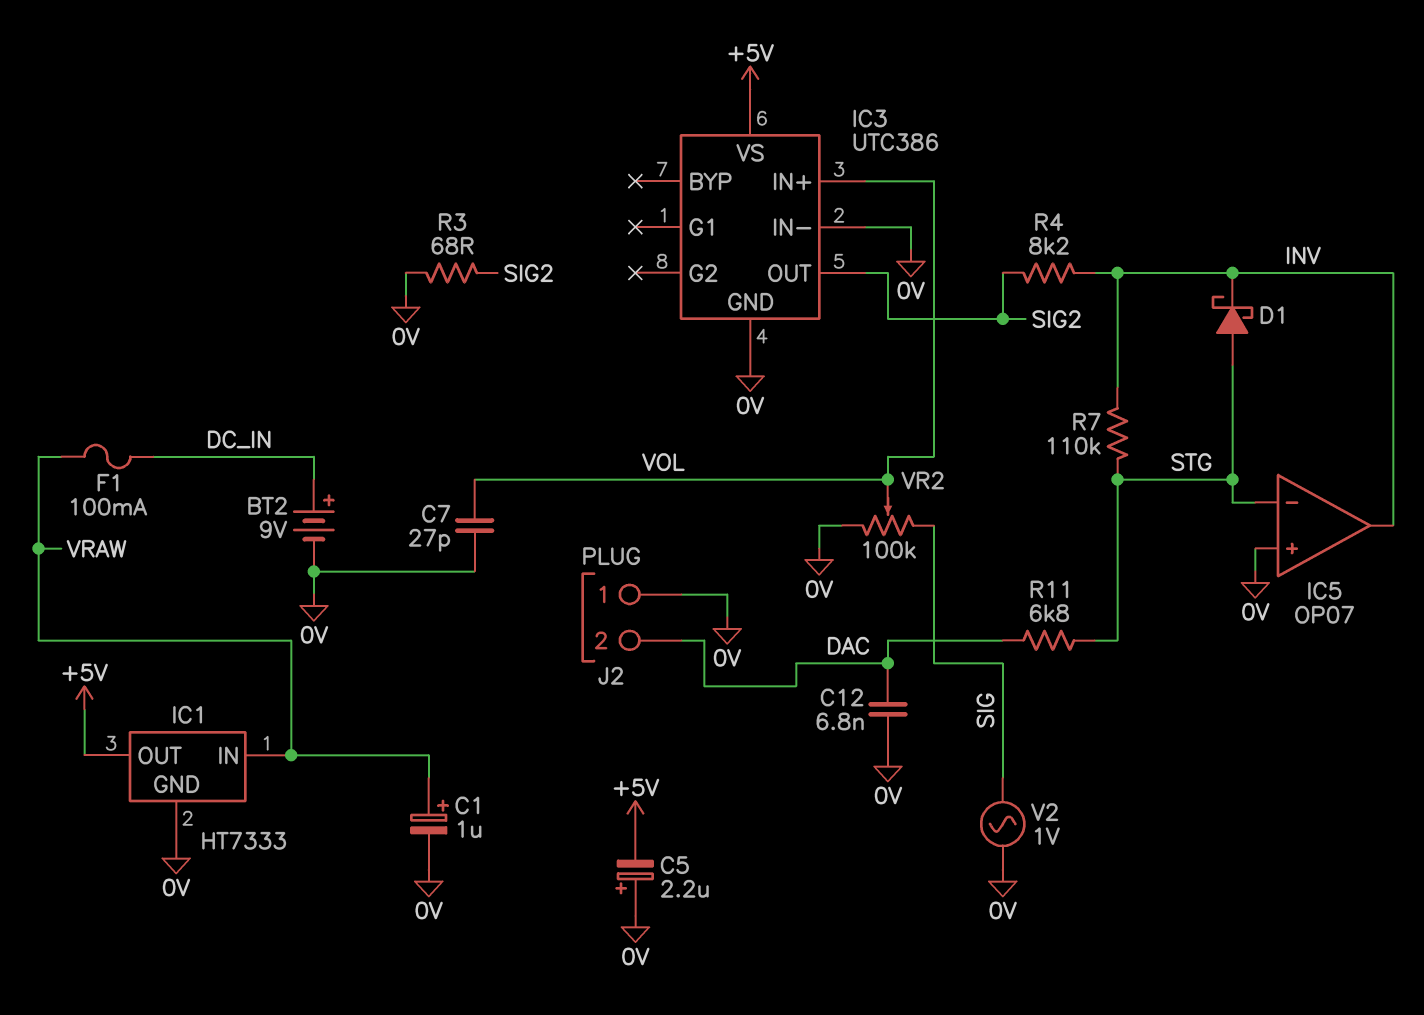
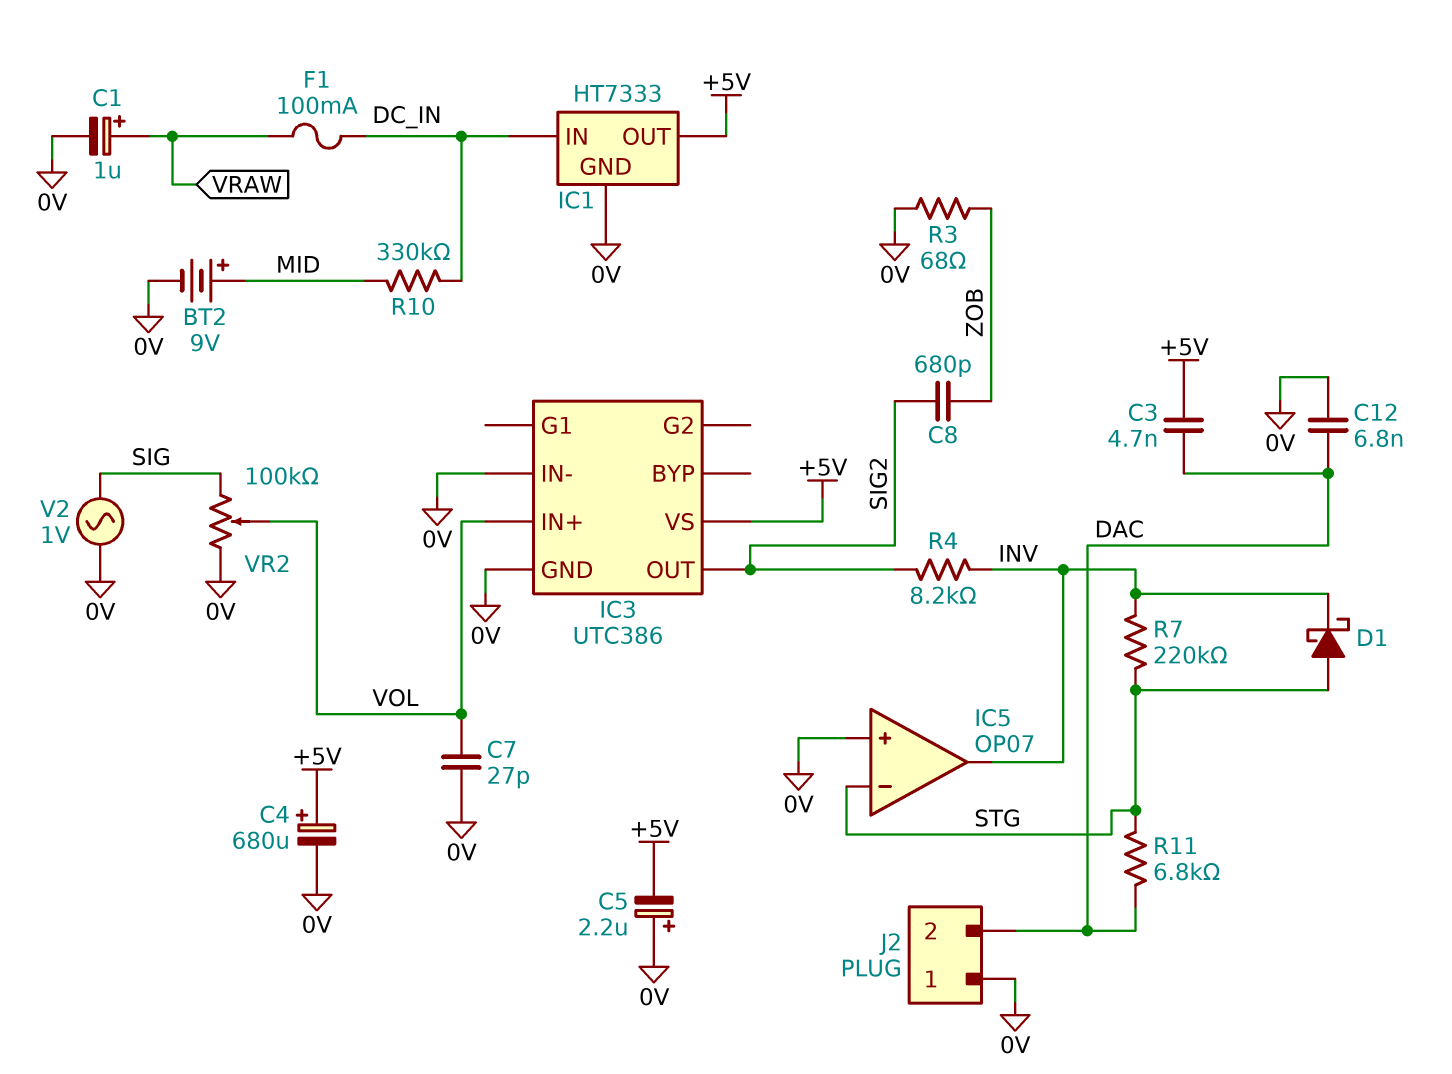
BT2: 9V (plus DC_IN, minus 0V) -> 9V (plus MID, minus 0V)
C3: none -> 4.7nF (+5V, DAC)
C4: none -> 680uF (plus +5V, minus 0V)
C8: none -> 680pF (SIG2, ZOB)
IC1 pin IN: VRAW -> DC_IN
R3: 68 (0V, SIG2) -> 68 (0V, ZOB)
R7: 110k (INV, STG) -> 220k (INV, STG)
R10: none -> 330k (DC_IN, MID)

